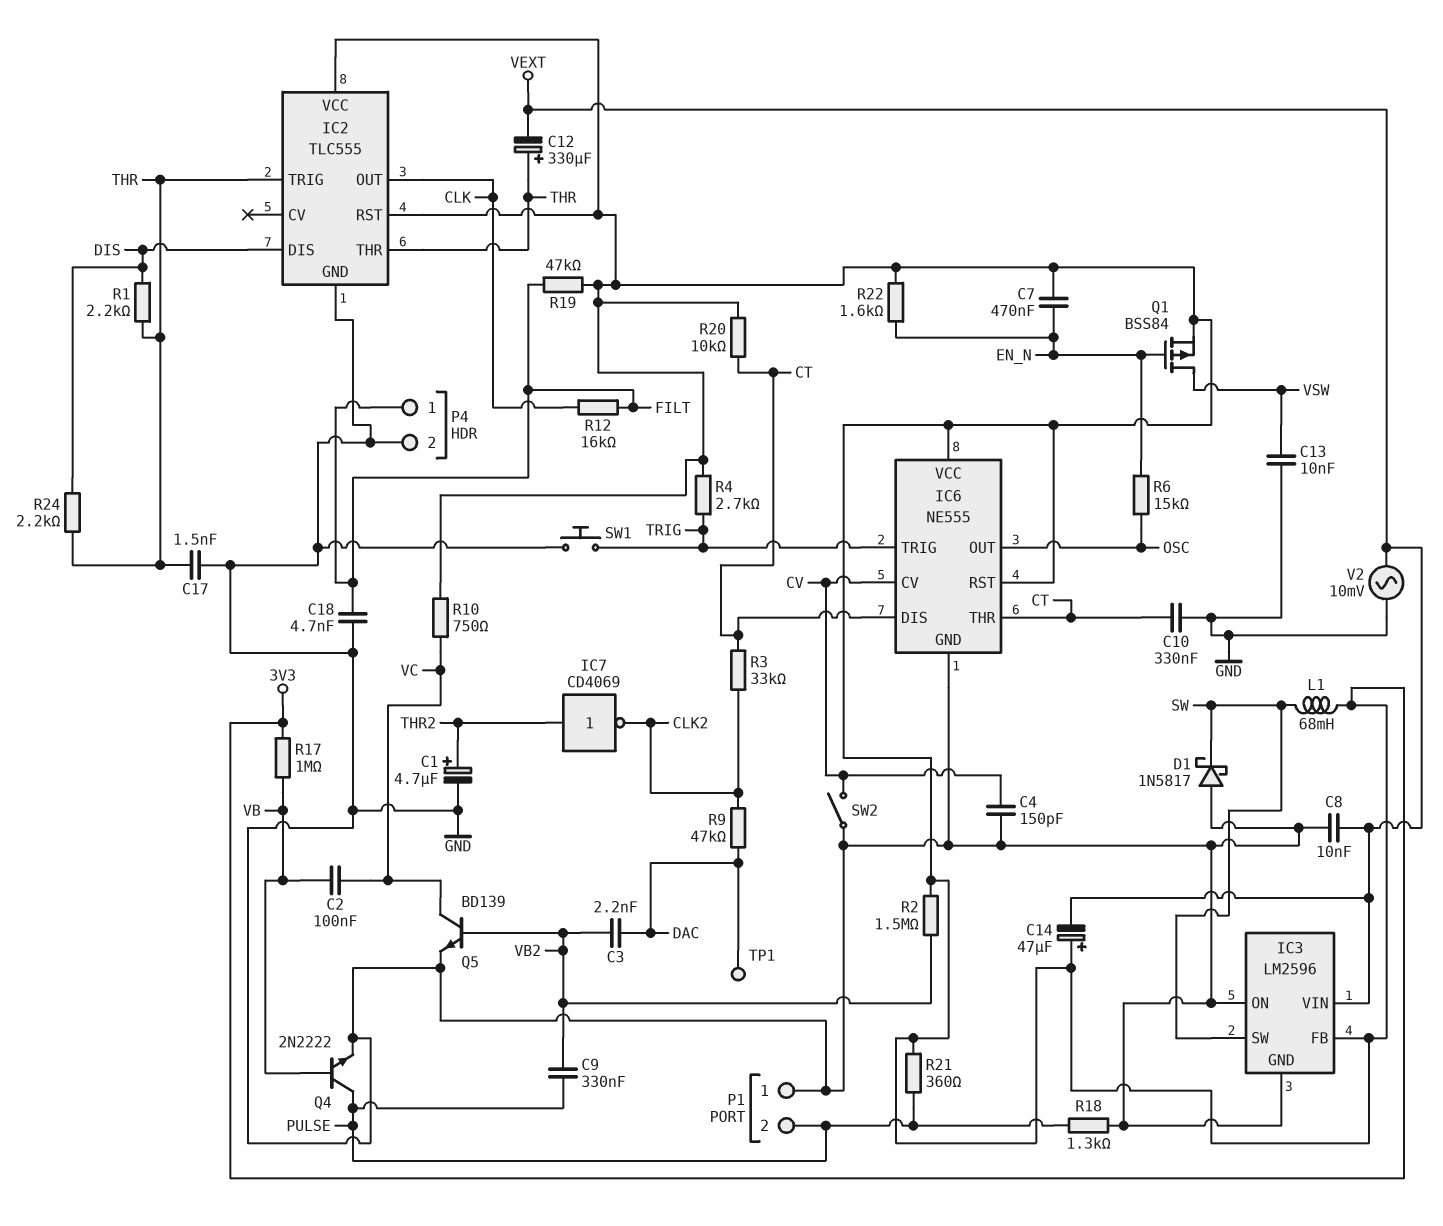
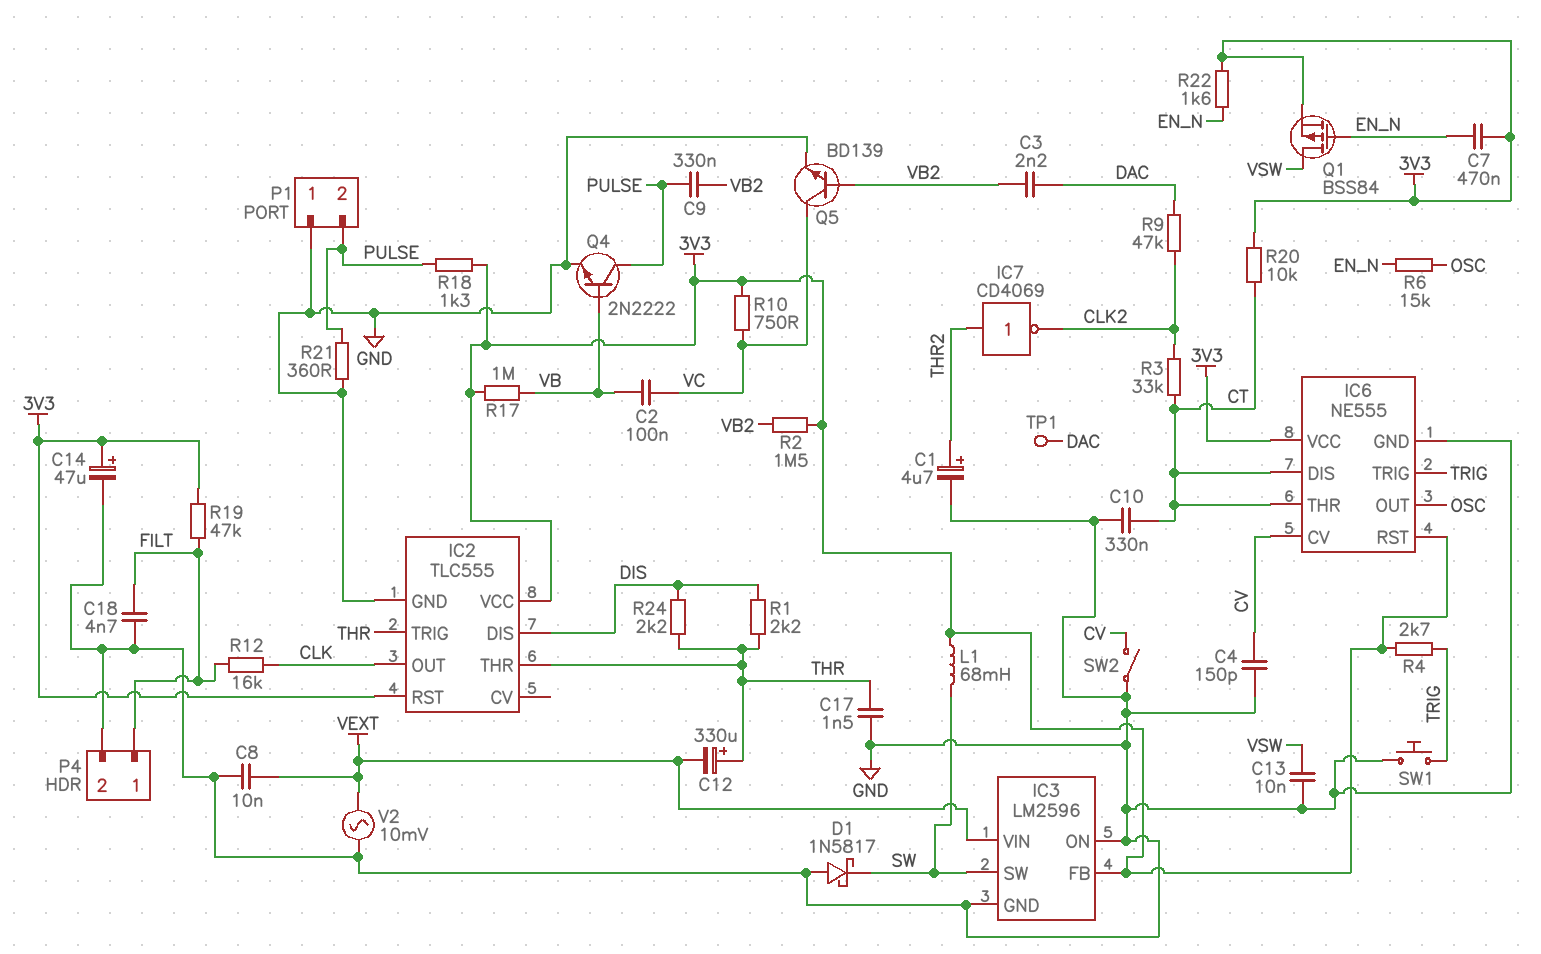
C14: 47uF (plus 3V3, minus VEXT) -> 47uF (plus 3V3, minus GND)
R18: 1.3k (GND, PULSE) -> 1.3k (3V3, PULSE)
R21: 360 (3V3, PULSE) -> 360 (GND, PULSE)

